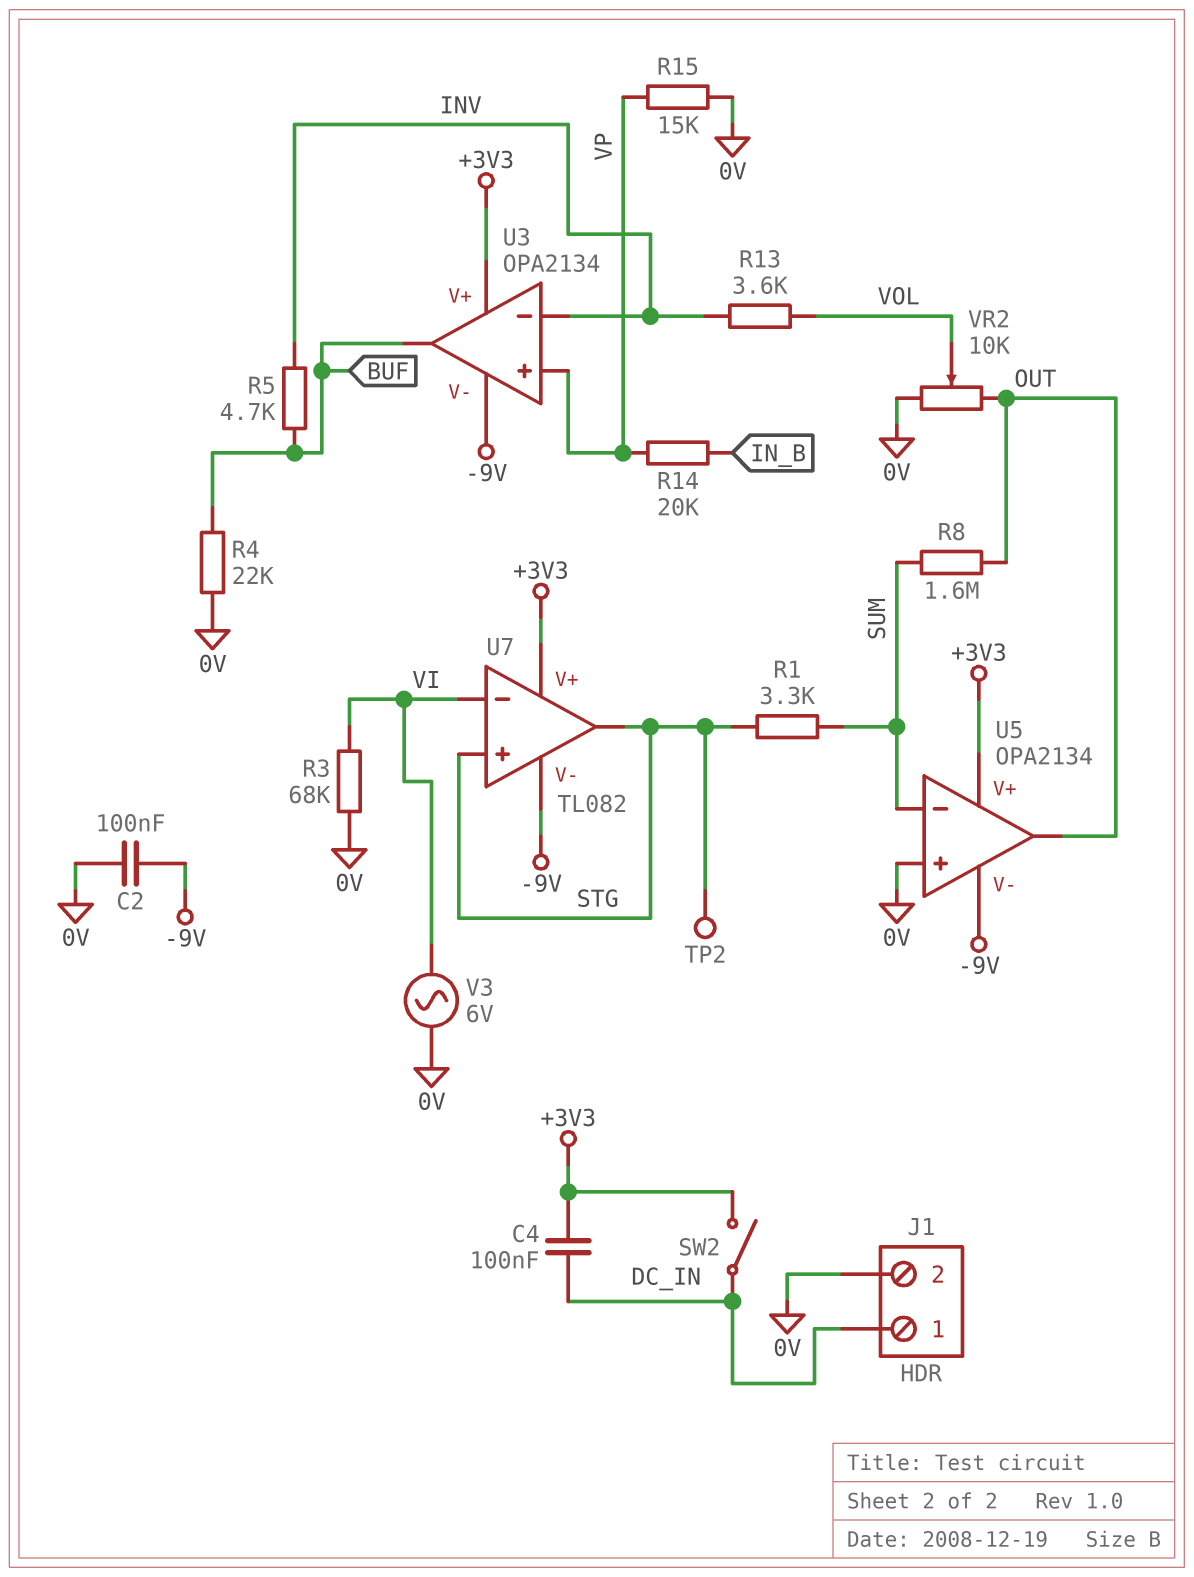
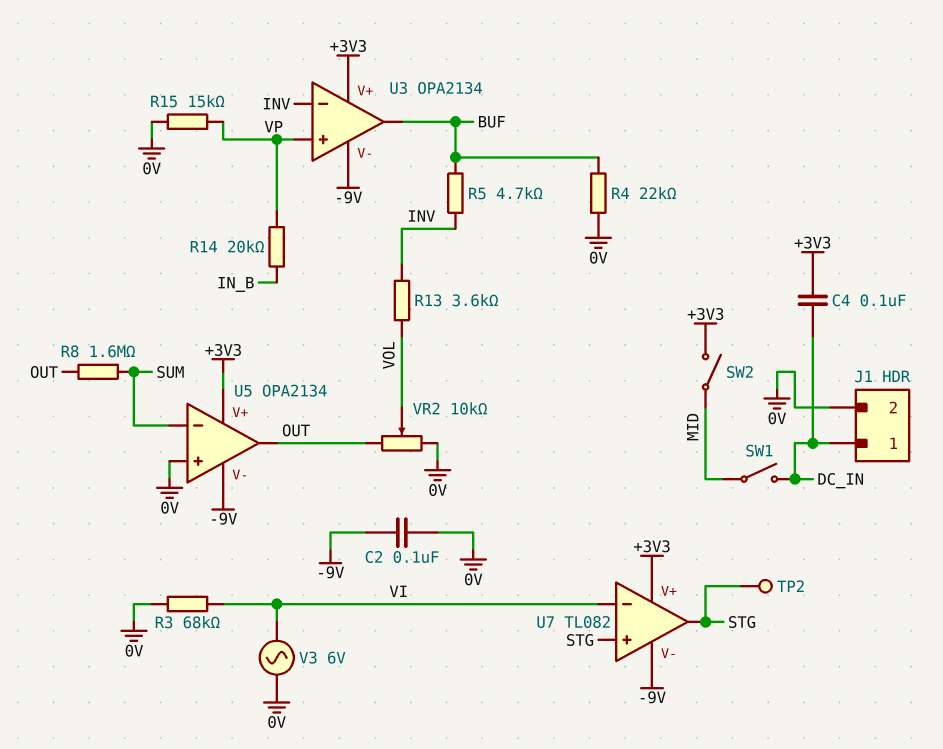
R1: 3.3k (STG, SUM) -> none
SW1: none -> switch (DC_IN, MID)
SW2: switch (+3V3, DC_IN) -> switch (+3V3, MID)

